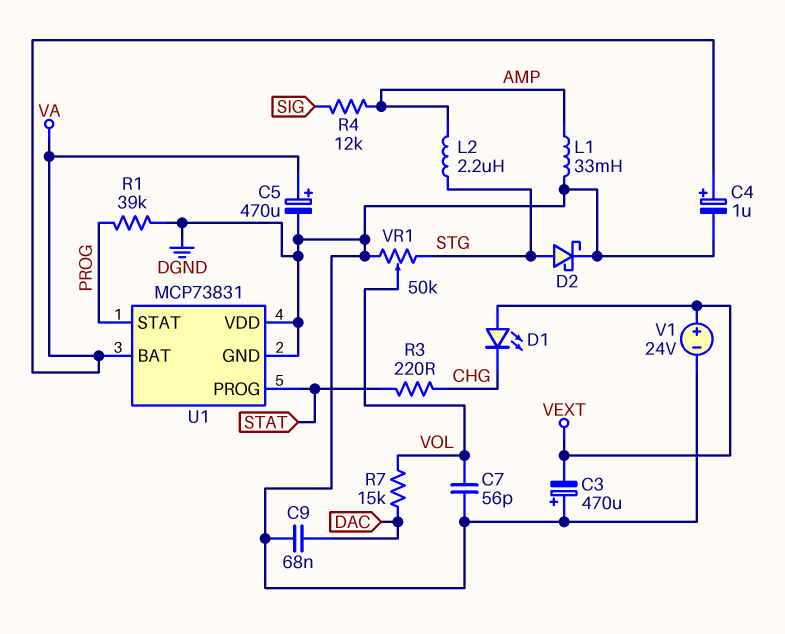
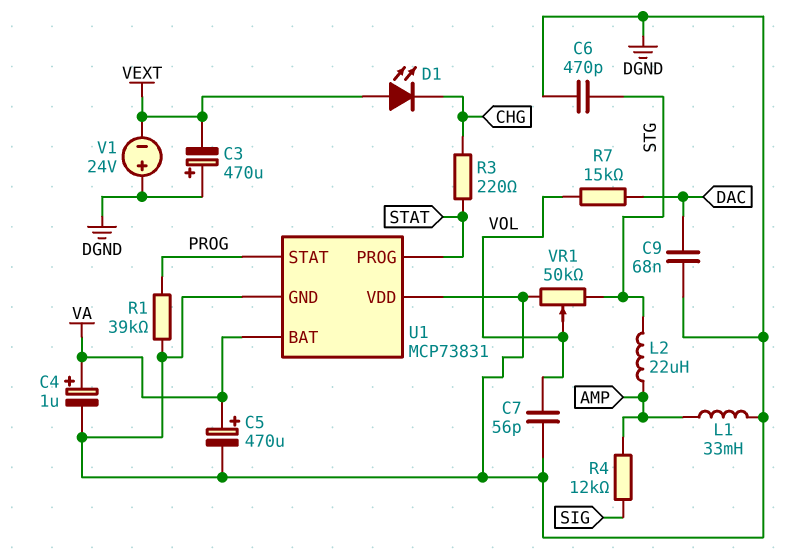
C6: none -> 470pF (DGND, STG)
D2: schottky (A STG, K DGND) -> none
L2: 2.2uH (AMP, STG) -> 22uH (AMP, STG)
V1: 24V (plus VEXT, minus DGND) -> 24V (plus DGND, minus VEXT)

